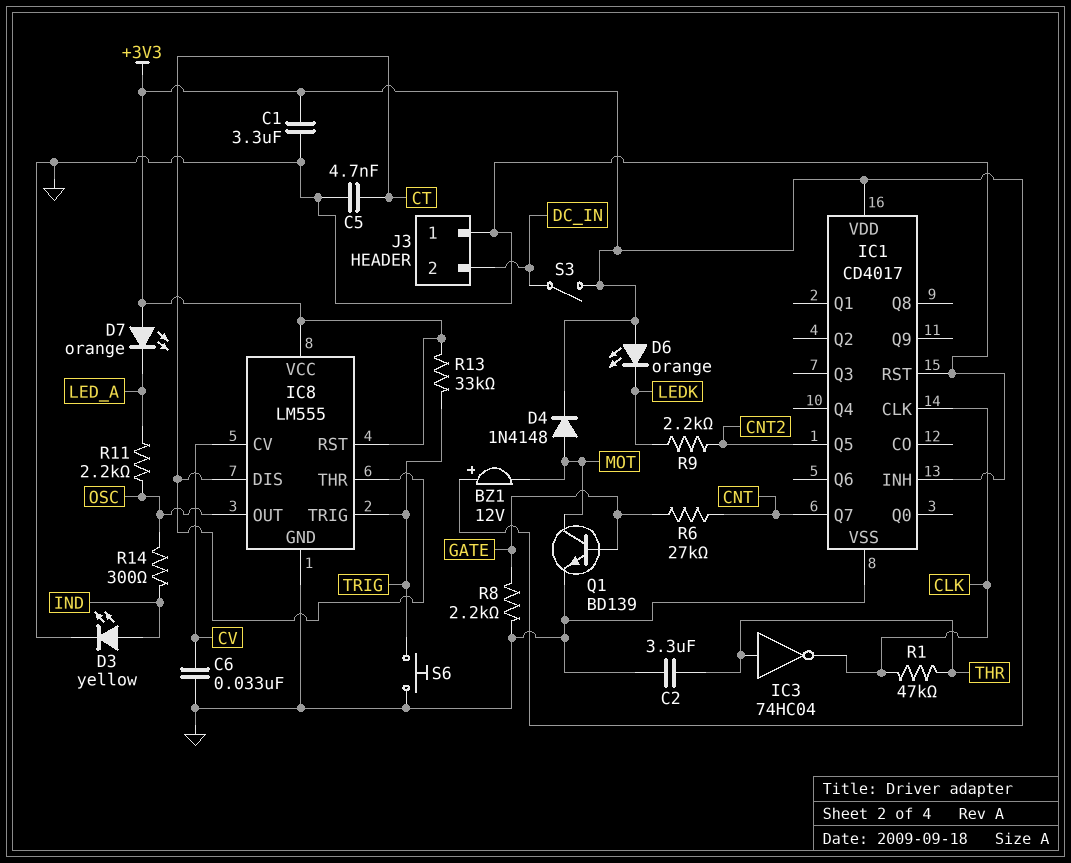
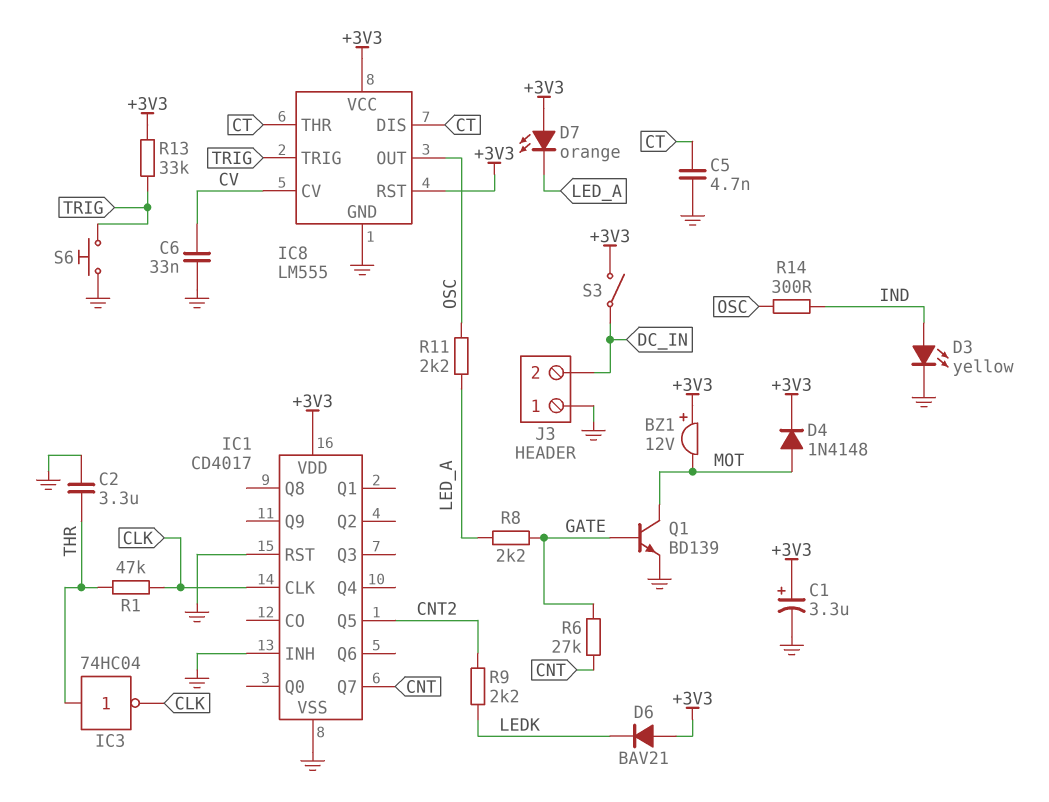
C1: 3.3uF (+3V3, GND) -> 3.3uF (plus +3V3, minus GND)
D6: LED orange (A +3V3, K LEDK) -> diode BAV21 (A +3V3, K LEDK)
R8: 2.2k (GATE, GND) -> 2.2k (GATE, LED_A)

